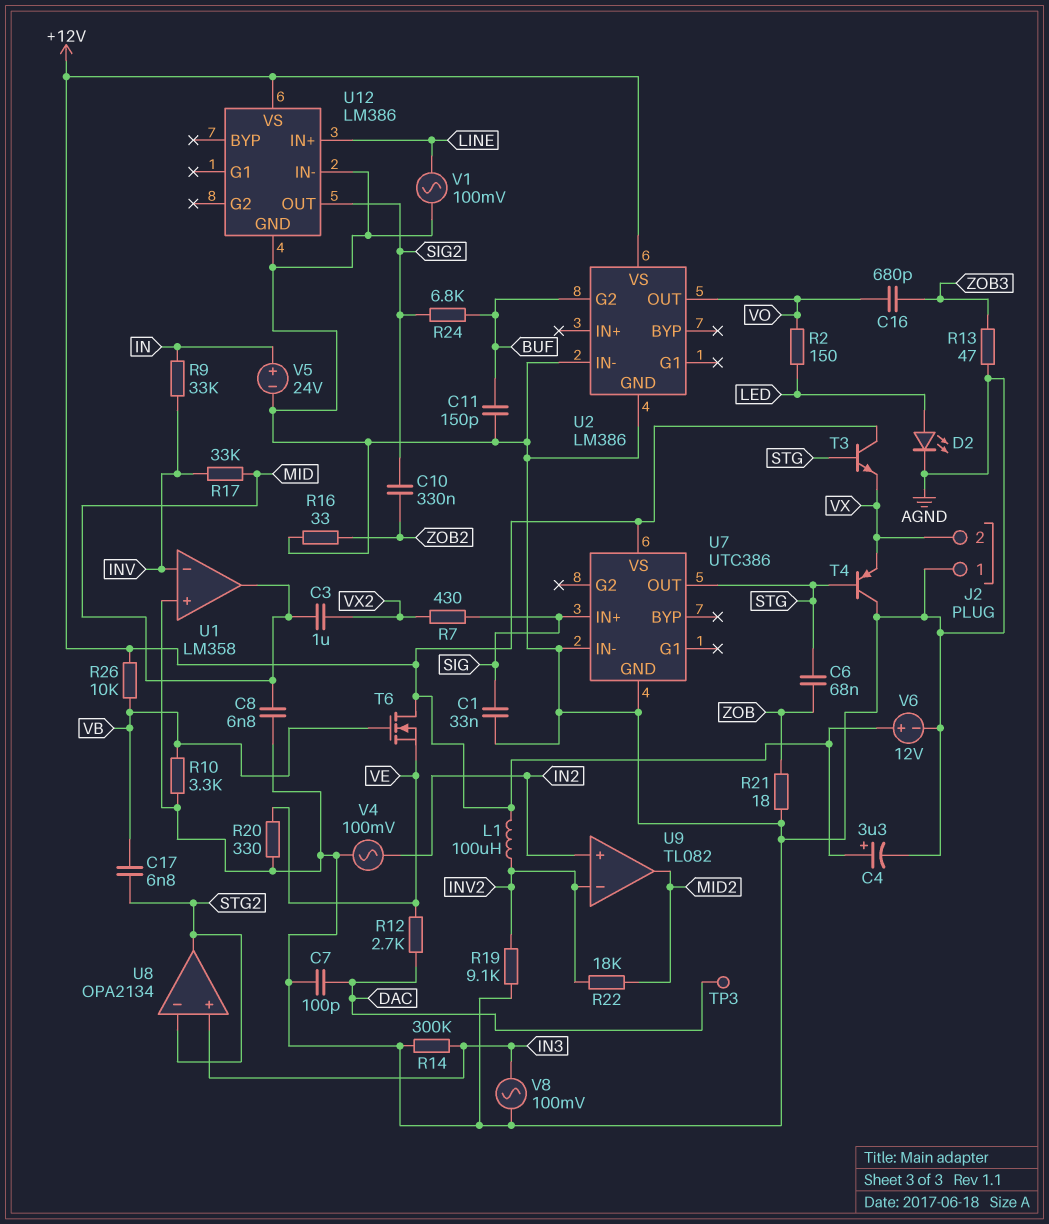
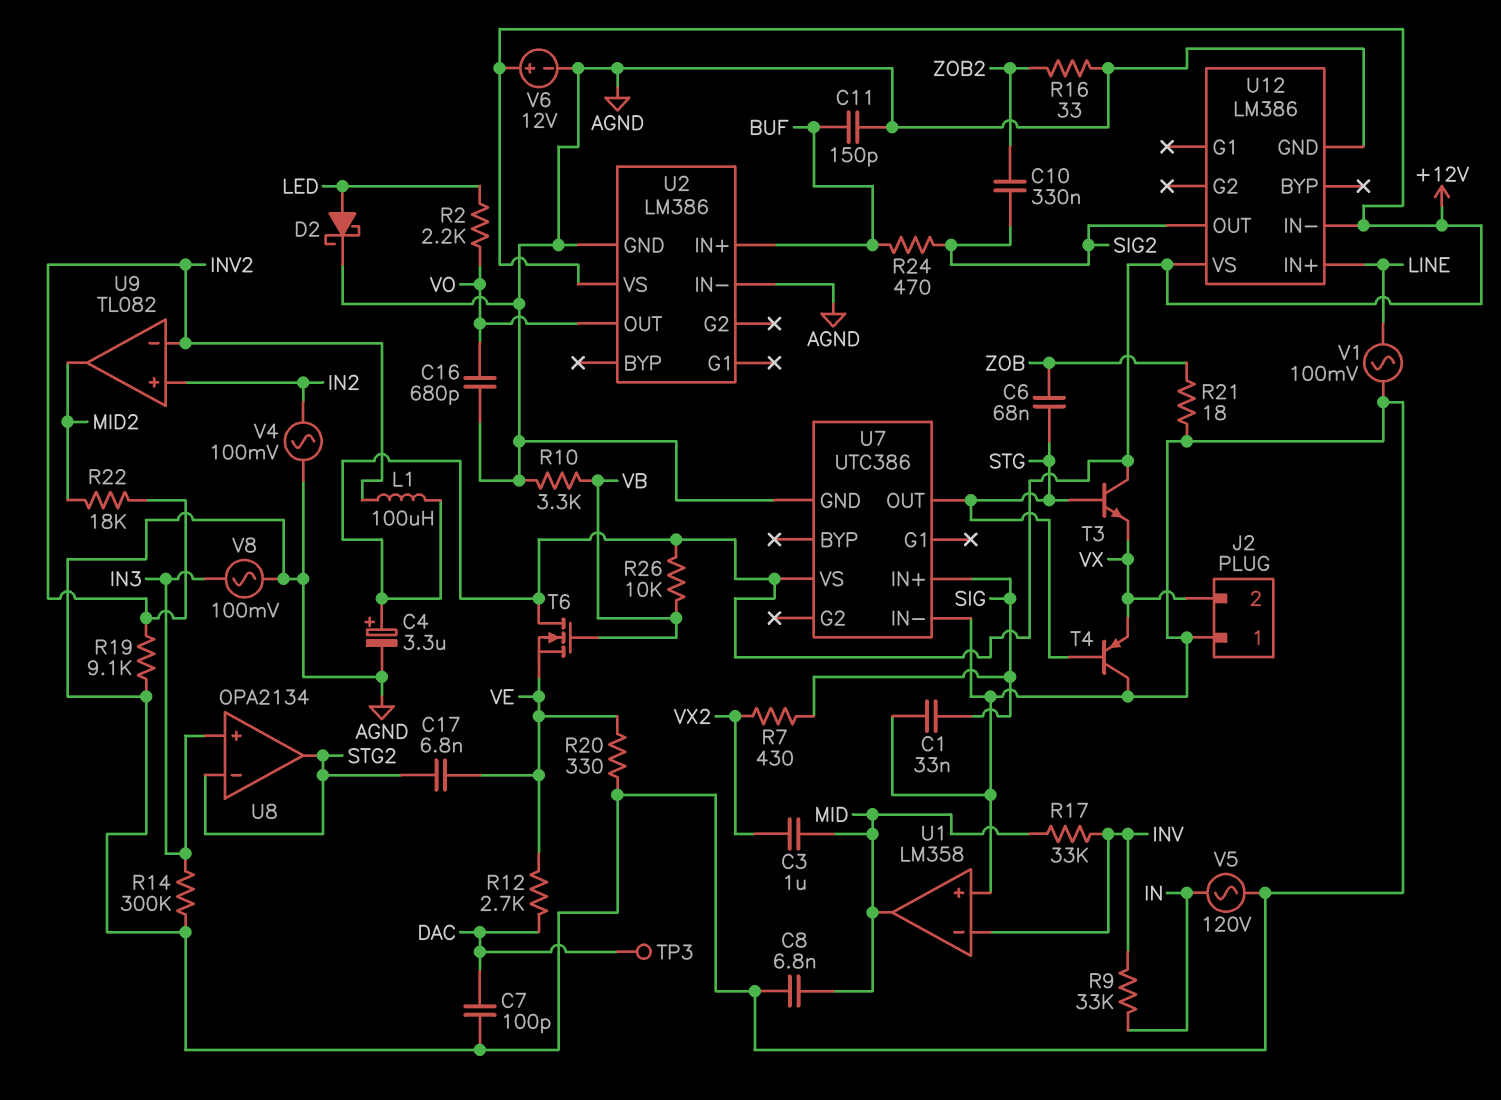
C16: 680pF (VO, ZOB3) -> 680pF (AGND, VO)
C17: 6.8nF (STG2, VB) -> 6.8nF (STG2, VE)
D2: LED (A LED, K AGND) -> schottky (A LED, K AGND)
R2: 150 (LED, VO) -> 2.2k (LED, VO)
R13: 47 (AGND, ZOB3) -> none
R24: 6.8k (BUF, SIG2) -> 470 (BUF, SIG2)
U2 pin G2: BUF -> none
U2 pin IN+: none -> BUF
U12 pin IN-: AGND -> +12V
V5: 24V (plus IN, minus AGND) -> AC 120V (AGND, IN)

